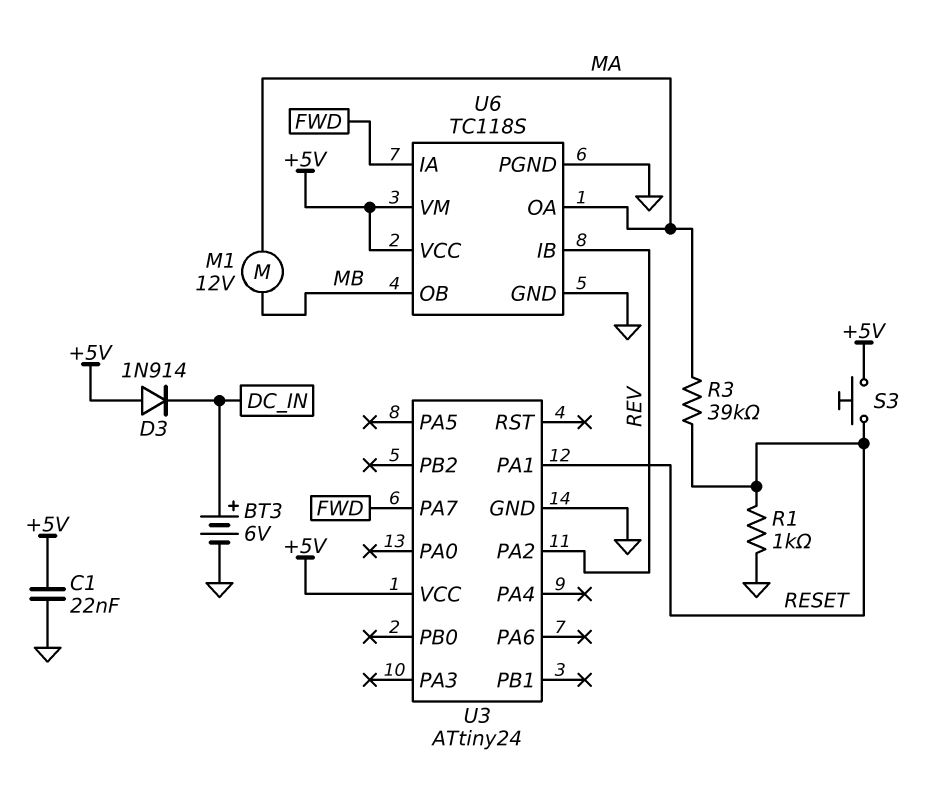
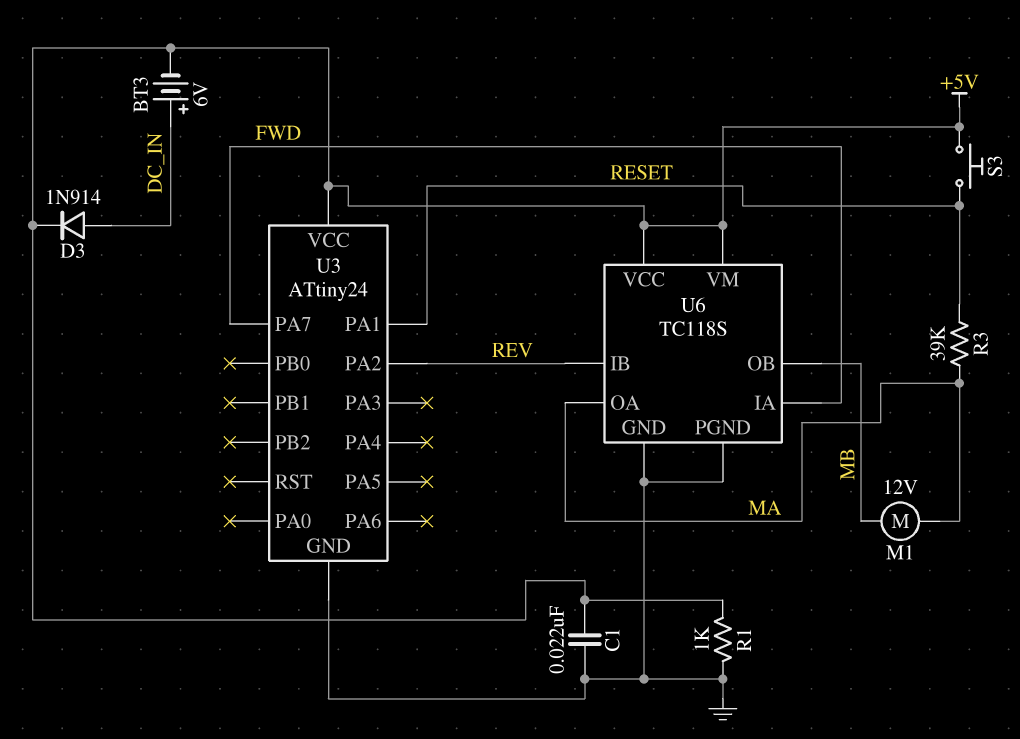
BT3: 6V (plus DC_IN, minus GND) -> 6V (plus DC_IN, minus +5V)
D3: diode 1N914 (A +5V, K DC_IN) -> diode 1N914 (A DC_IN, K +5V)
R1: 1k (GND, RESET) -> 1k (+5V, GND)

